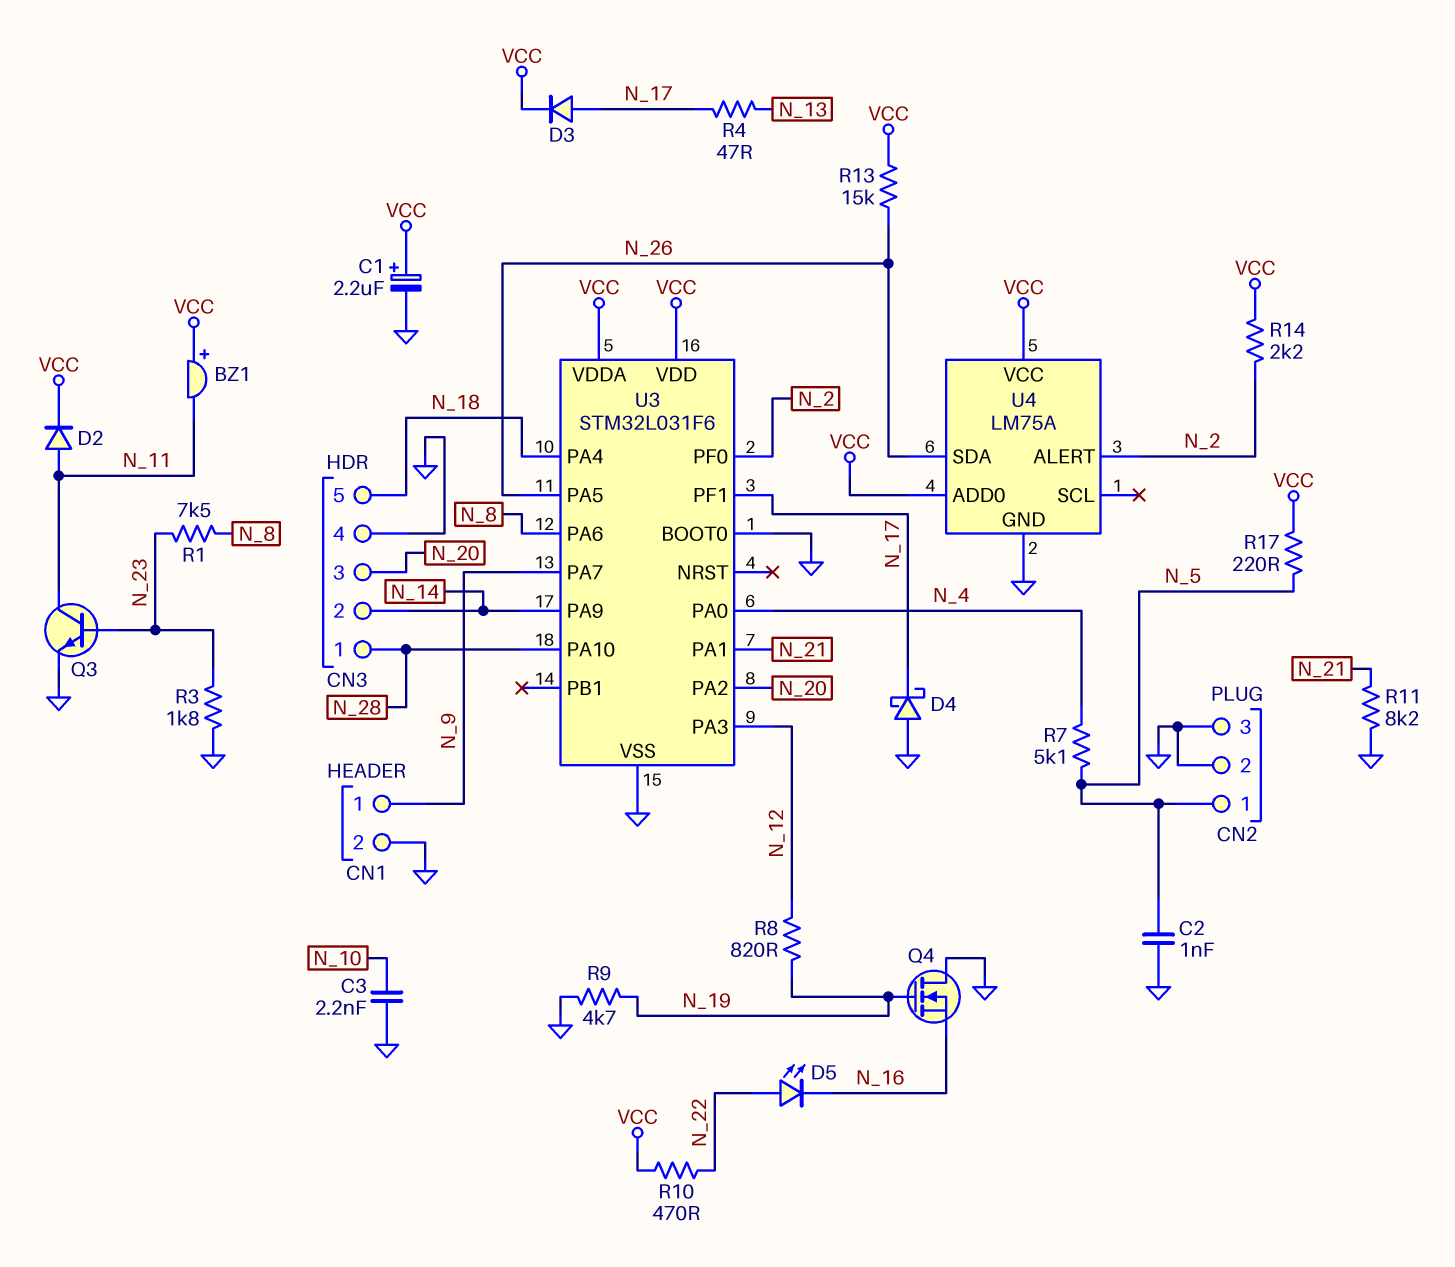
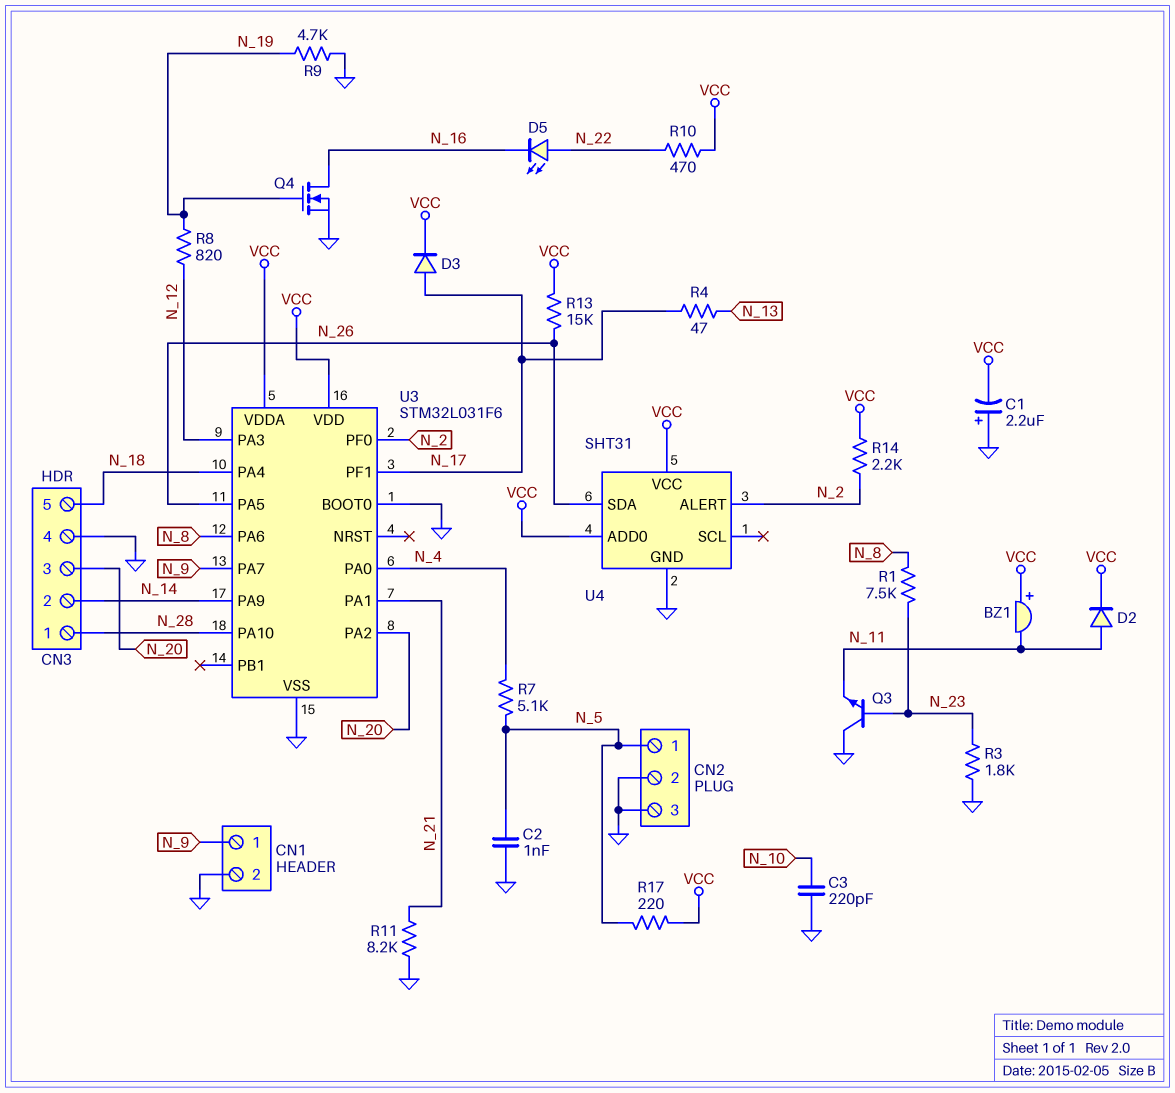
C1: 2.2uF (plus VCC, minus GND) -> 2.2uF (plus GND, minus VCC)
C3: 2.2nF (GND, N_10) -> 220pF (GND, N_10)
D4: schottky (A GND, K N_17) -> none
Q3: NPN (B N_23, C N_11, E GND) -> NPN (B N_23, C GND, E N_11)
Q4: NMOS (G N_19, D GND, S N_16) -> NMOS (G N_19, D N_16, S GND)
U4: LM75A -> SHT31

